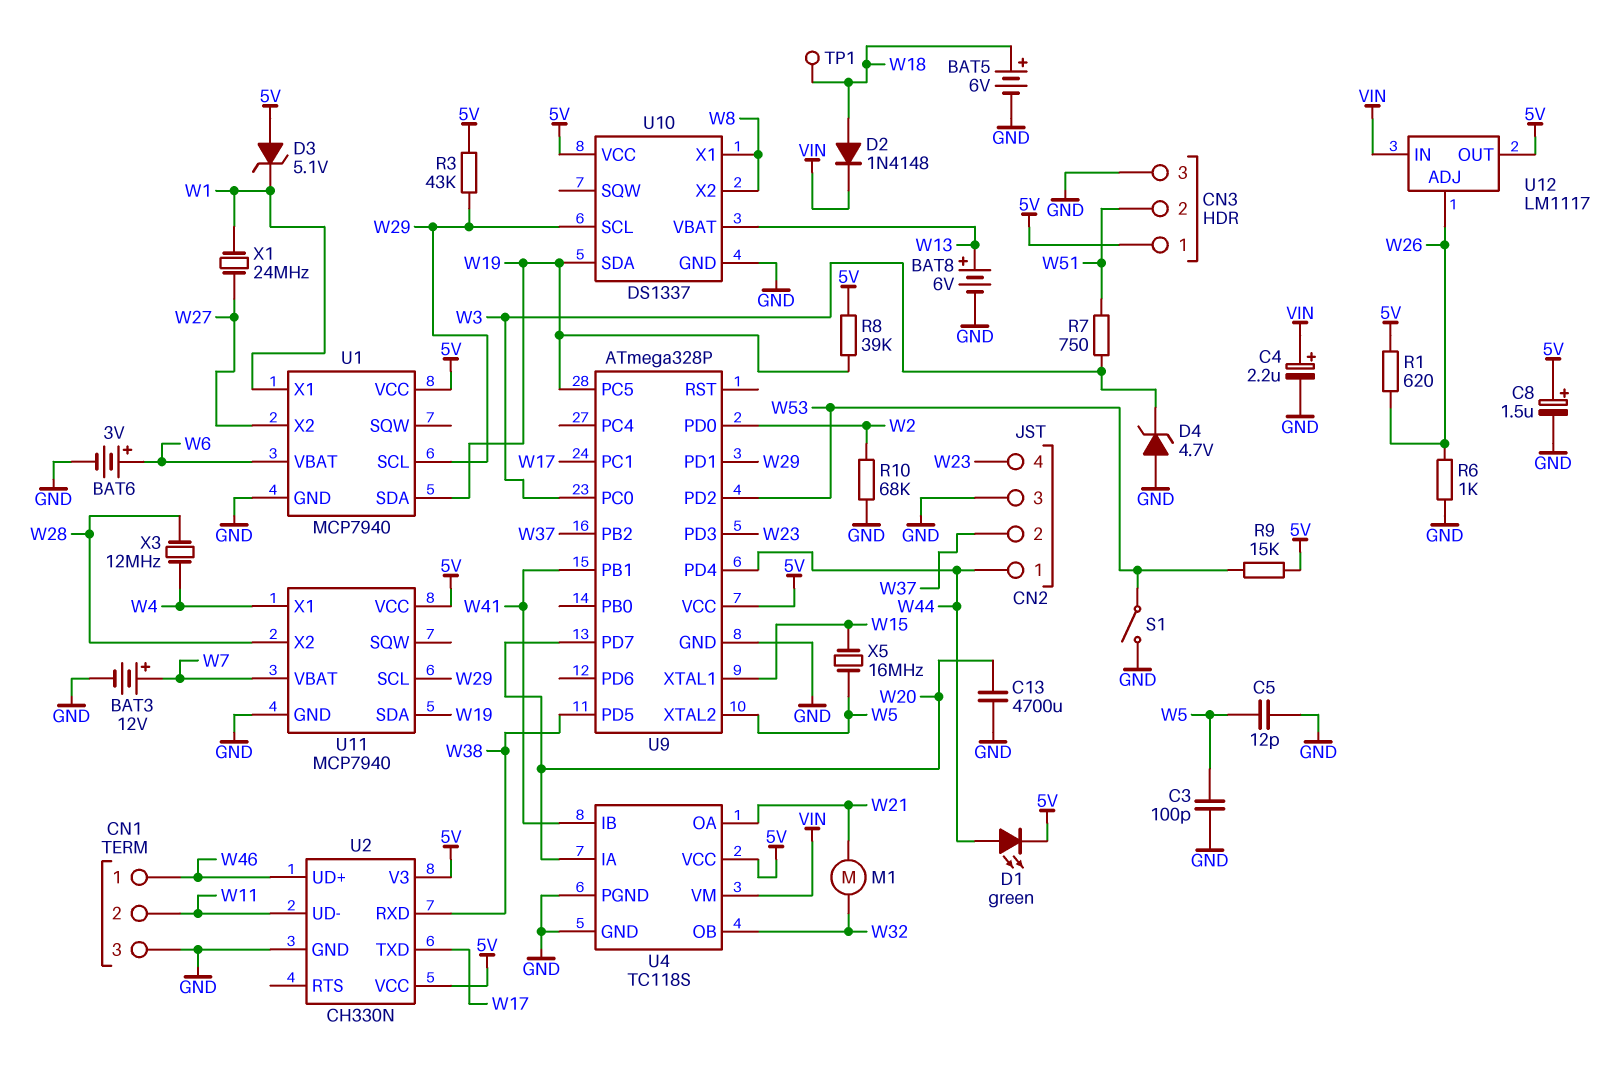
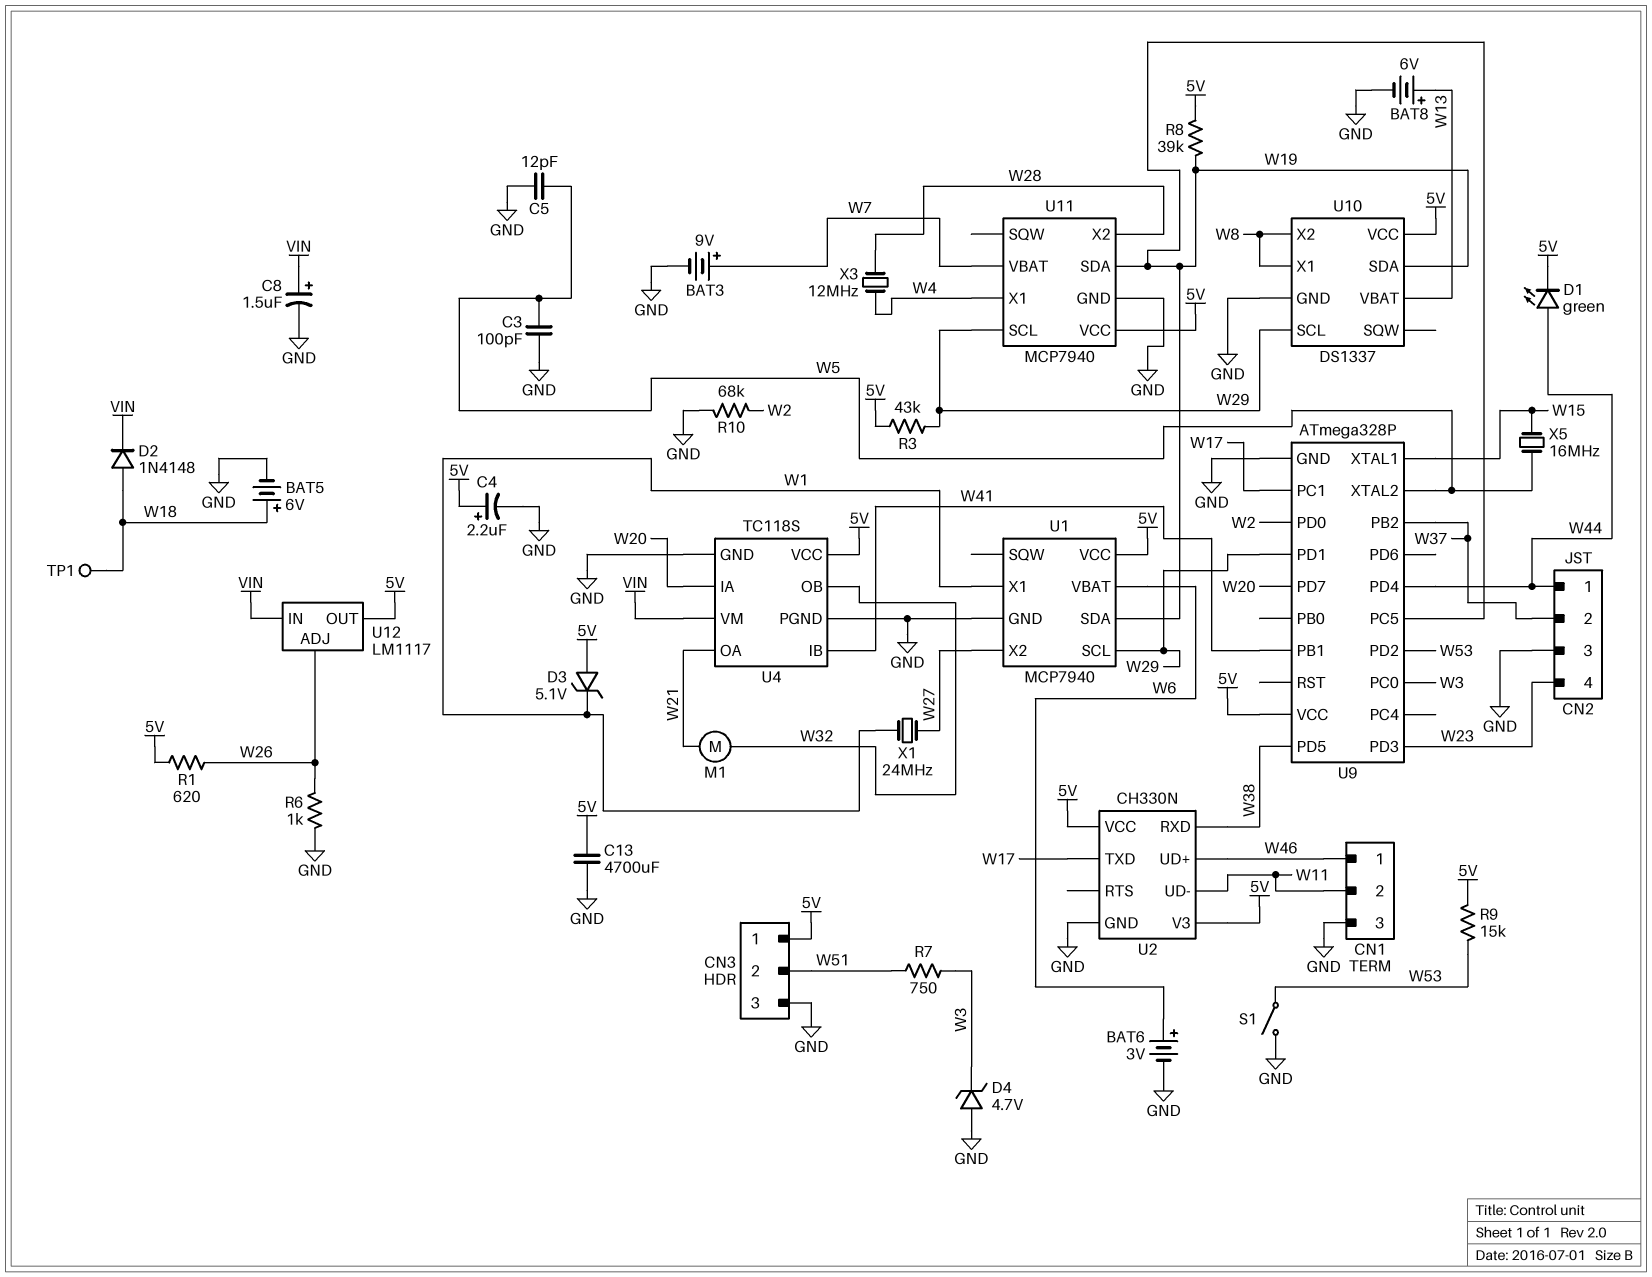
BAT3: 12V (plus W7, minus GND) -> 9V (plus W7, minus GND)
C4: 2.2uF (plus VIN, minus GND) -> 2.2uF (plus 5V, minus GND)
C8: 1.5uF (plus 5V, minus GND) -> 1.5uF (plus VIN, minus GND)
C13: 4700uF (GND, W20) -> 4700uF (5V, GND)

